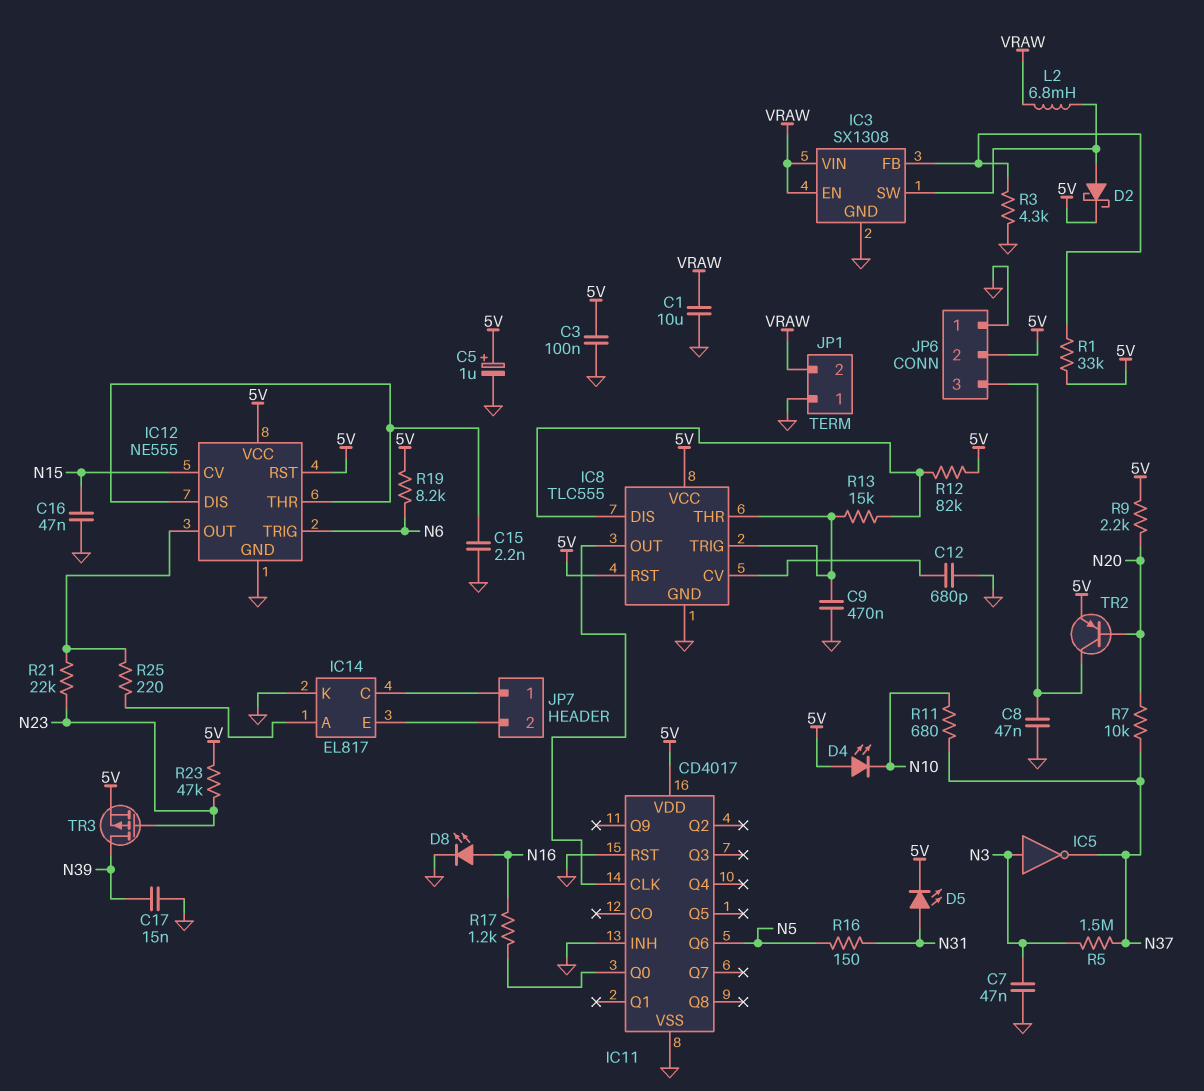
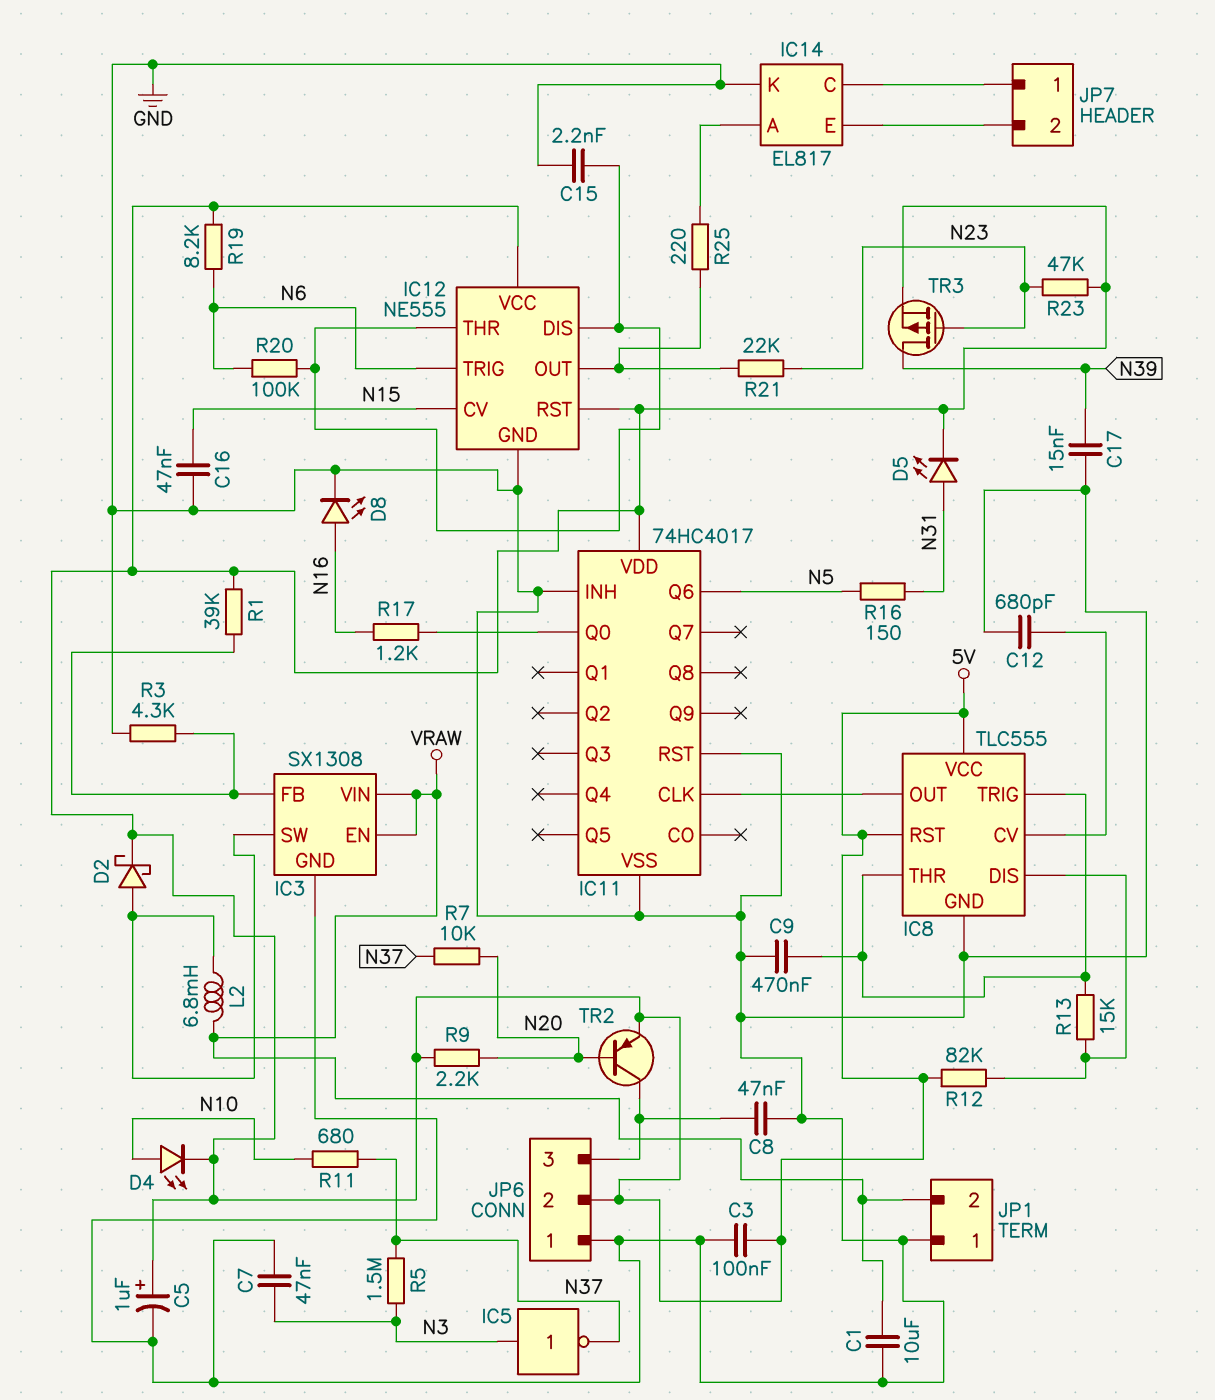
D4: LED (A 5V, K N10) -> LED (A N10, K 5V)
IC11: CD4017 -> 74HC4017
R1: 33k (5V, IC3/FB) -> 39k (5V, IC3/FB)
R20: none -> 100k (IC12/DIS, N6)

